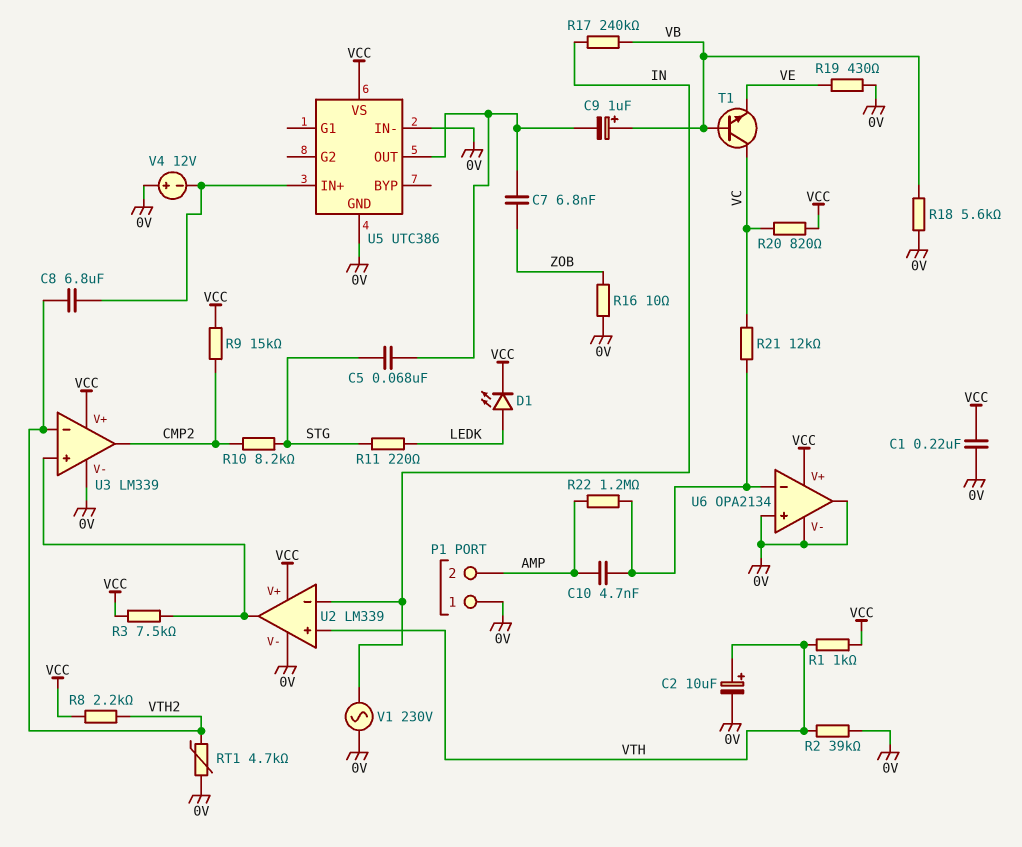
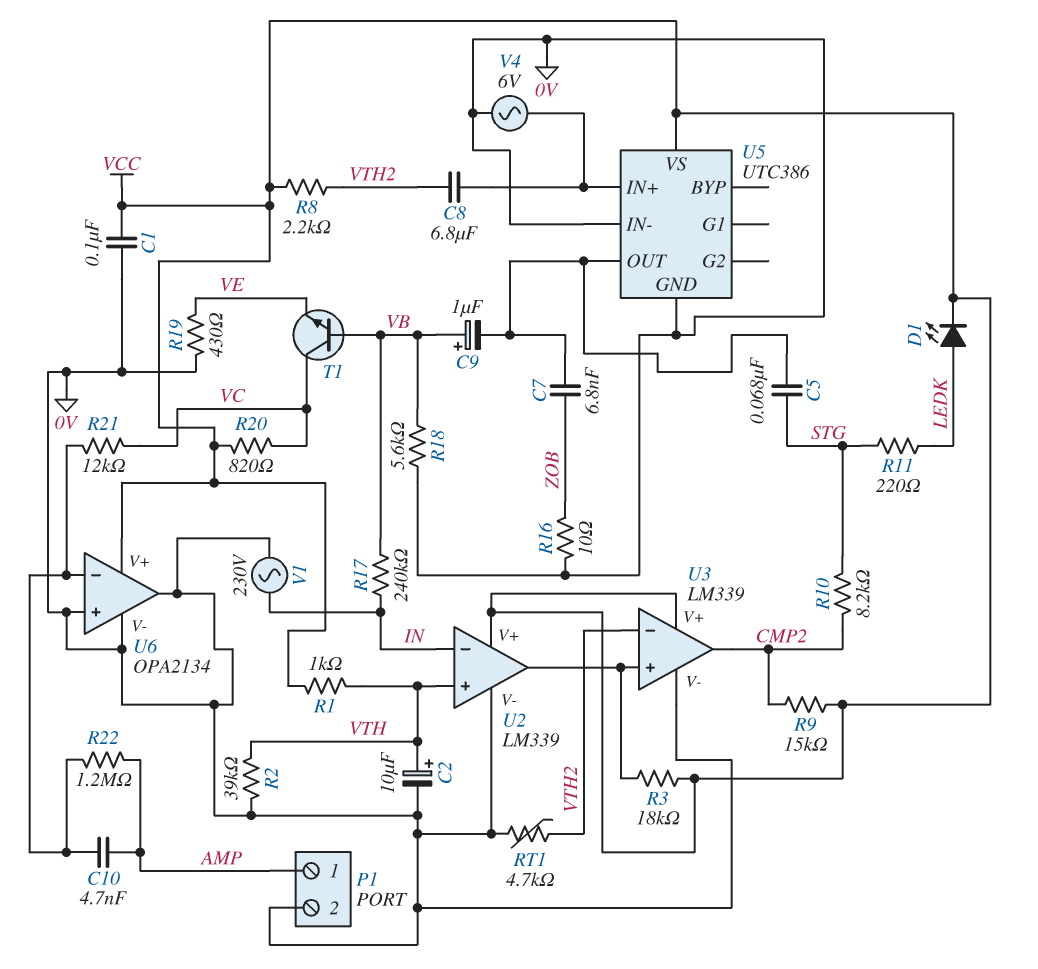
C1: 220nF (0V, VCC) -> 100nF (0V, VCC)
P1 pin 1: 0V -> AMP
P1 pin 2: AMP -> 0V
R3: 7.5k (U2/out, VCC) -> 18k (U2/out, VCC)
V4: 12V (plus 0V, minus U5/IN+) -> AC 6V (0V, U5/IN+)

